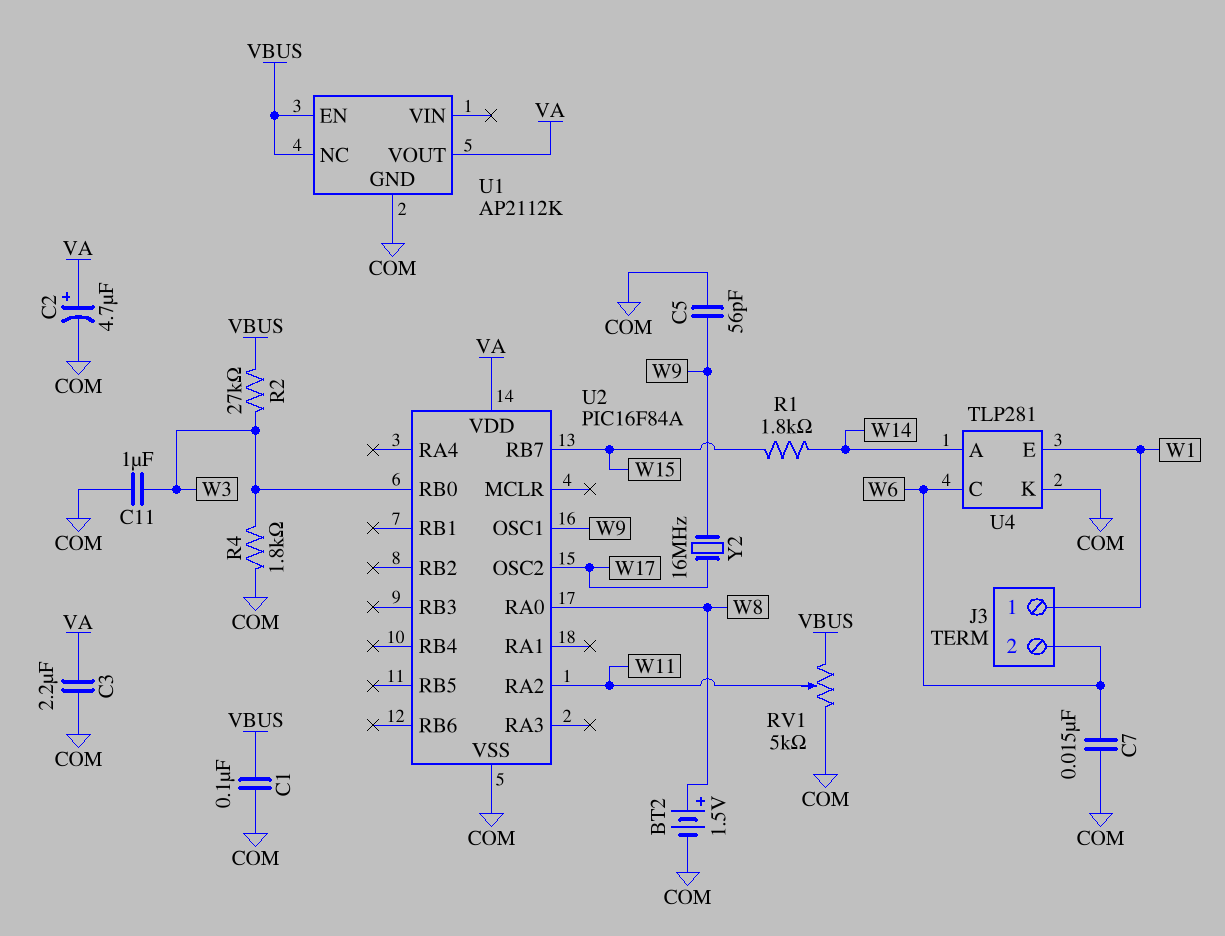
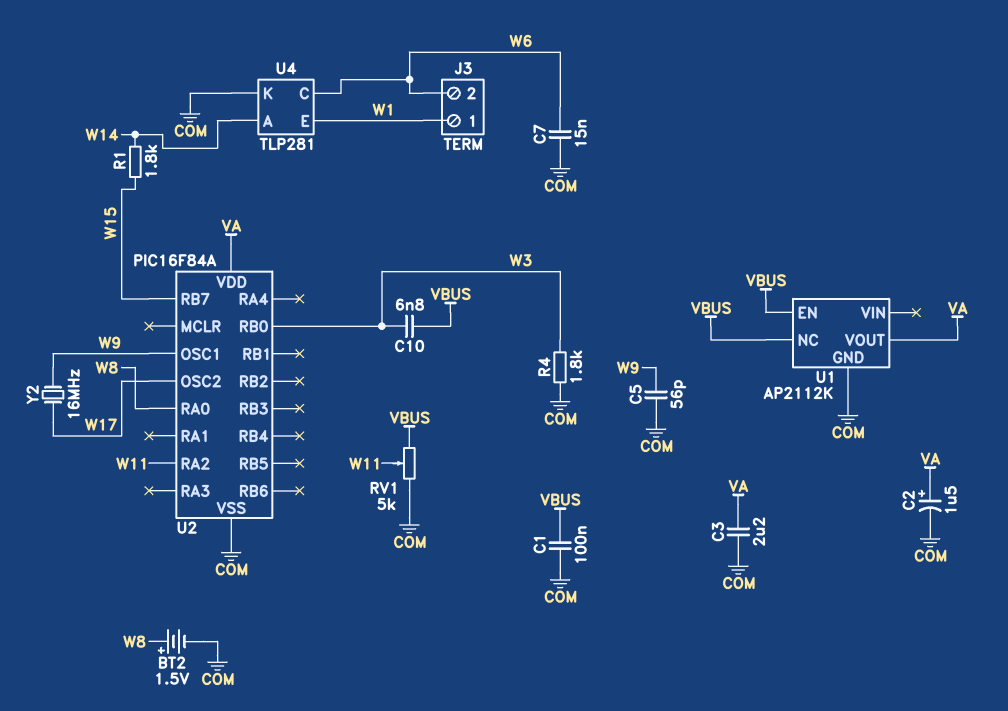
C2: 4.7uF (plus VA, minus COM) -> 1.5uF (plus VA, minus COM)
C10: none -> 6.8nF (VBUS, W3)
C11: 1uF (COM, W3) -> none
R2: 27k (VBUS, W3) -> none

